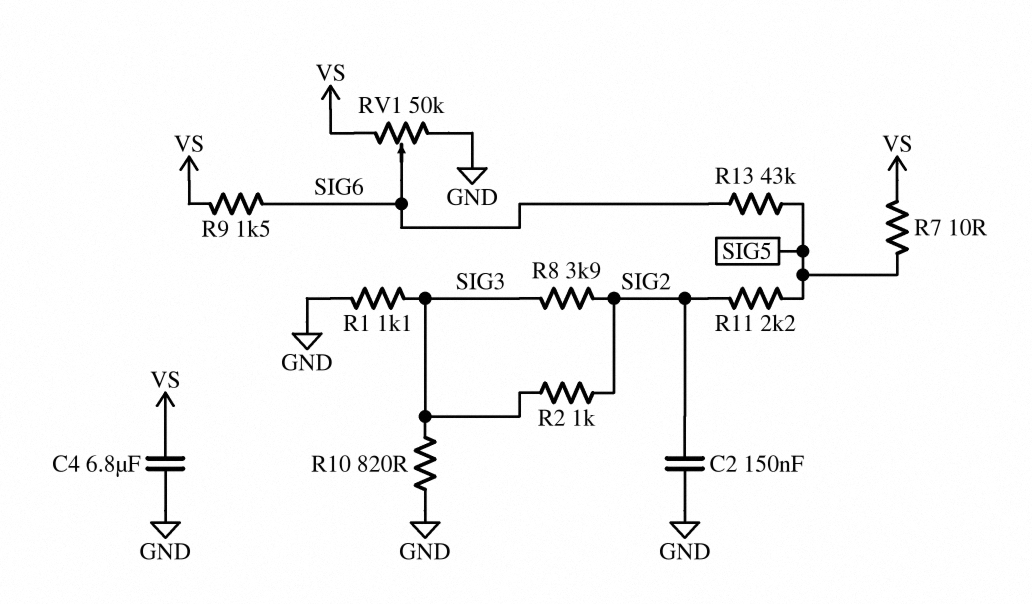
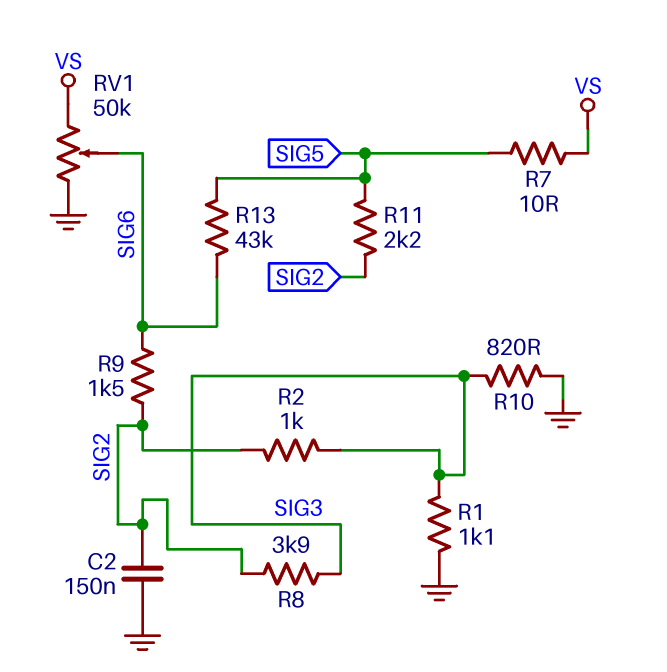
C4: 6.8uF (GND, VS) -> none
R9: 1.5k (SIG6, VS) -> 1.5k (SIG2, SIG6)

